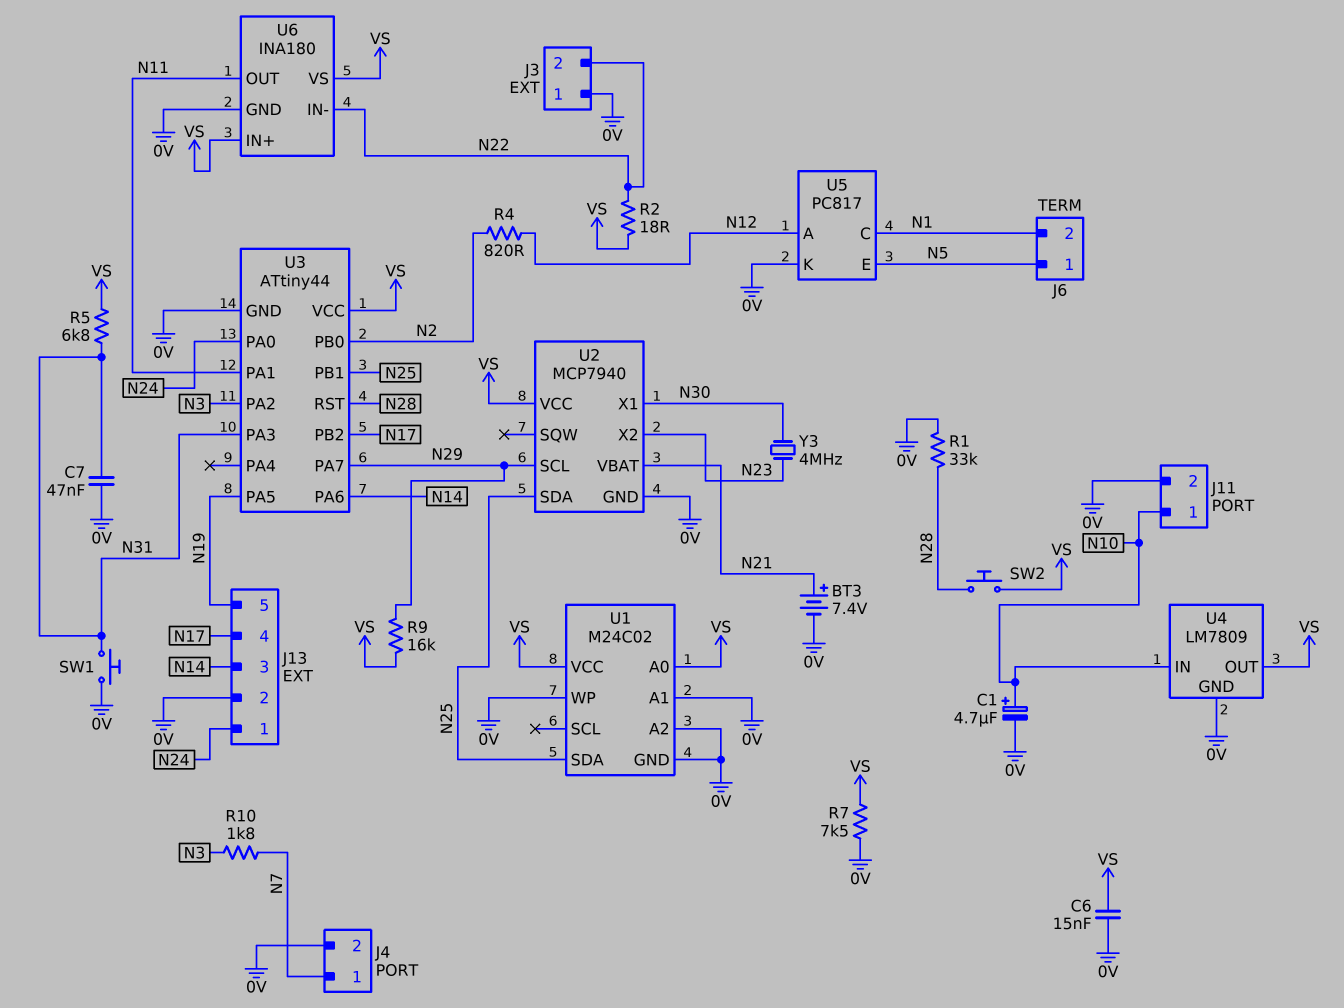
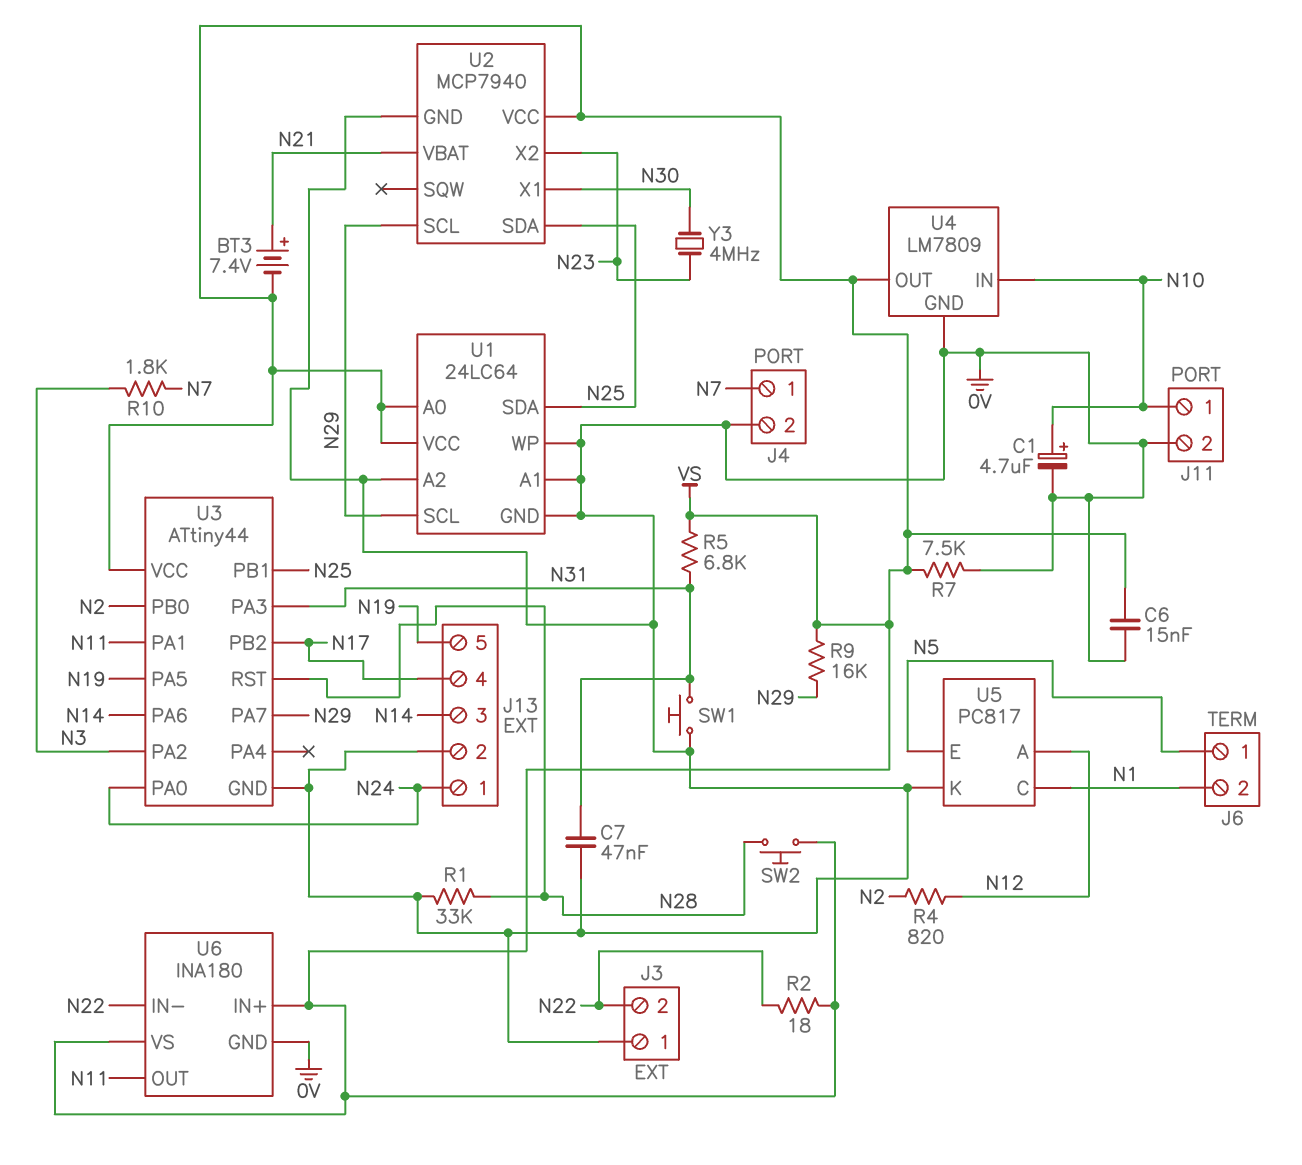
BT3: 7.4V (plus N21, minus 0V) -> 7.4V (plus N21, minus VS)
U1: M24C02 -> 24LC64
U1 pin SCL: none -> N29

